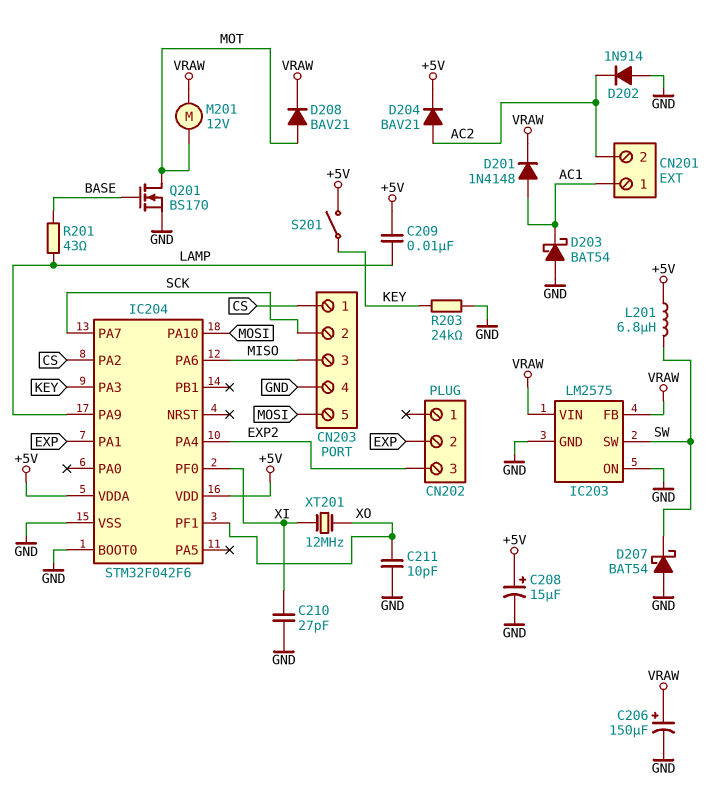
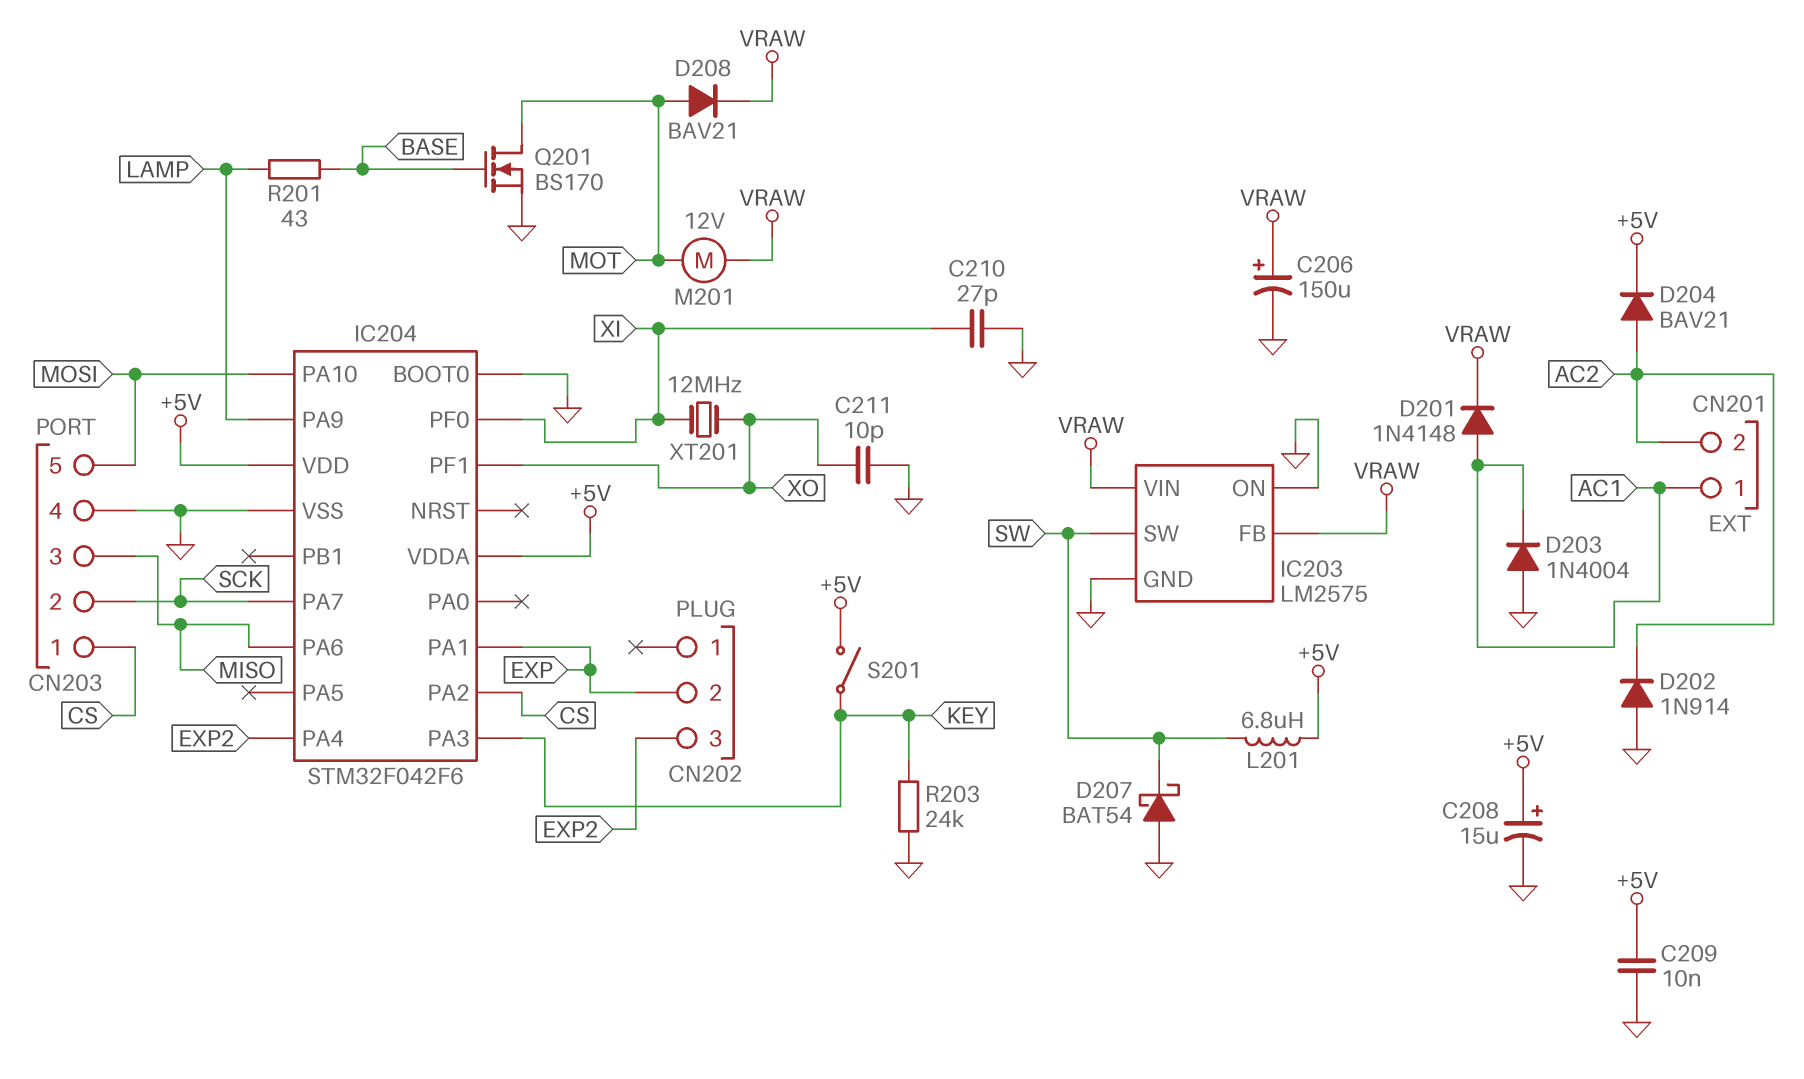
C209: 10nF (+5V, LAMP) -> 10nF (+5V, GND)
D203: schottky BAT54 (A GND, K AC1) -> diode 1N4004 (A GND, K AC1)

